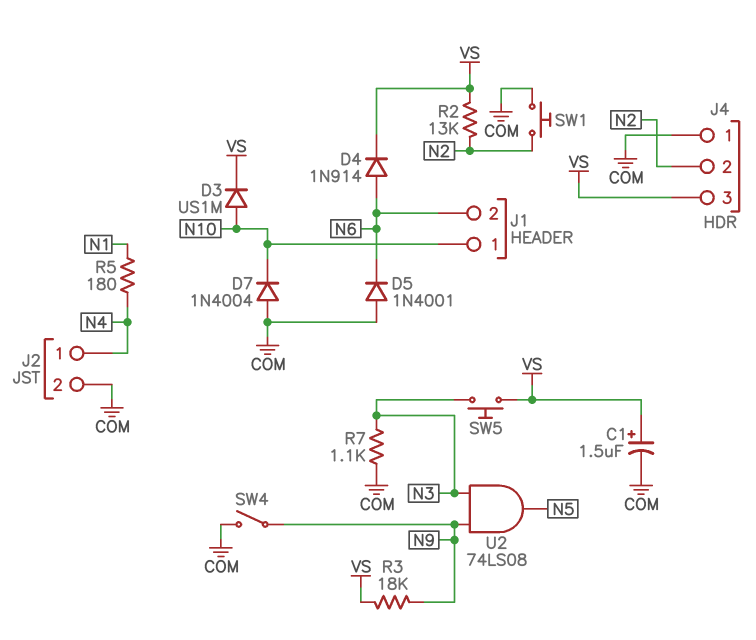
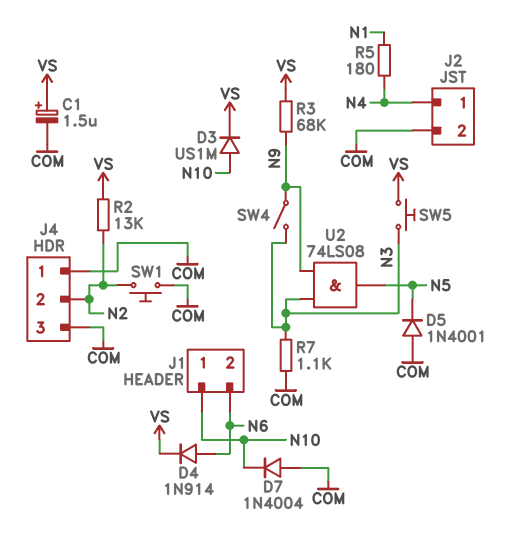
D5: diode 1N4001 (A COM, K N6) -> diode 1N4001 (A COM, K N5)
J4 pin 3: VS -> COM
R3: 18k (N9, VS) -> 68k (N9, VS)
SW4: switch (COM, N9) -> switch (N3, N9)

